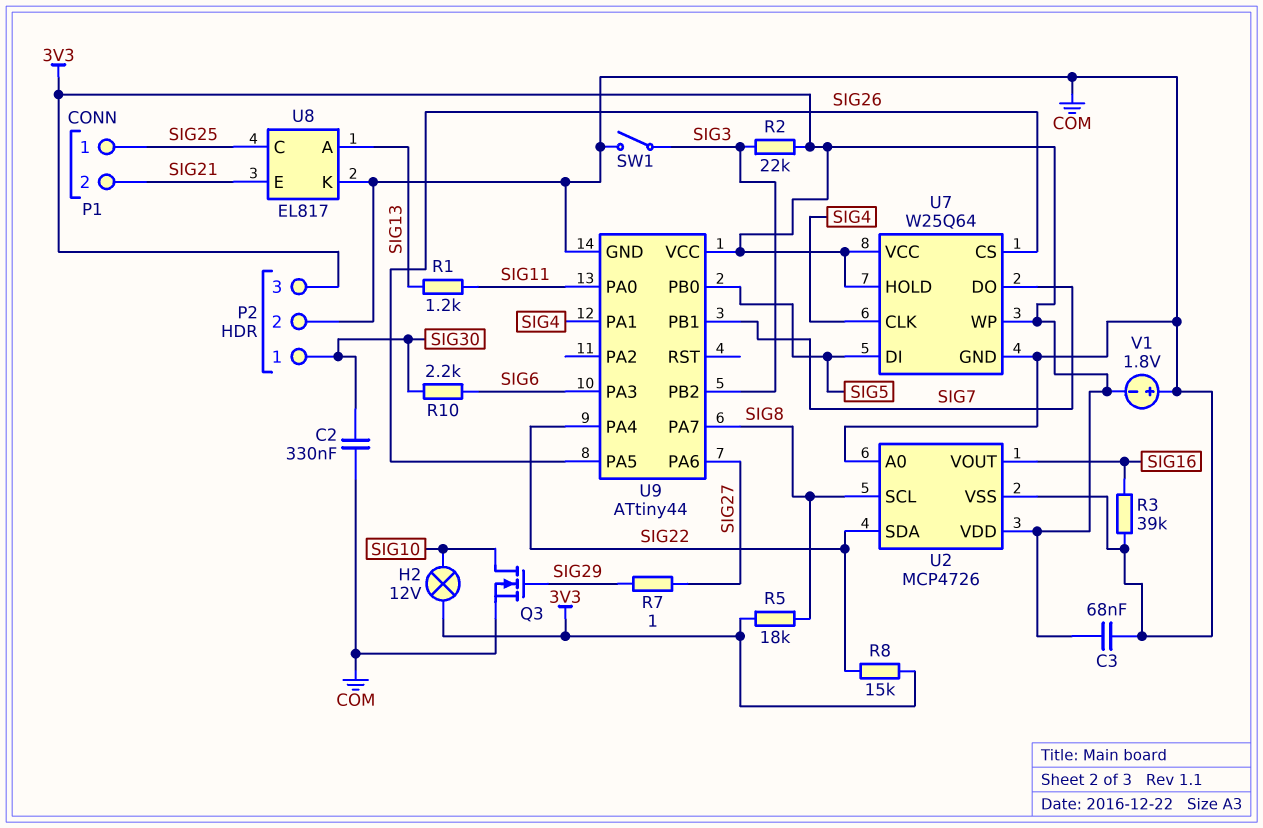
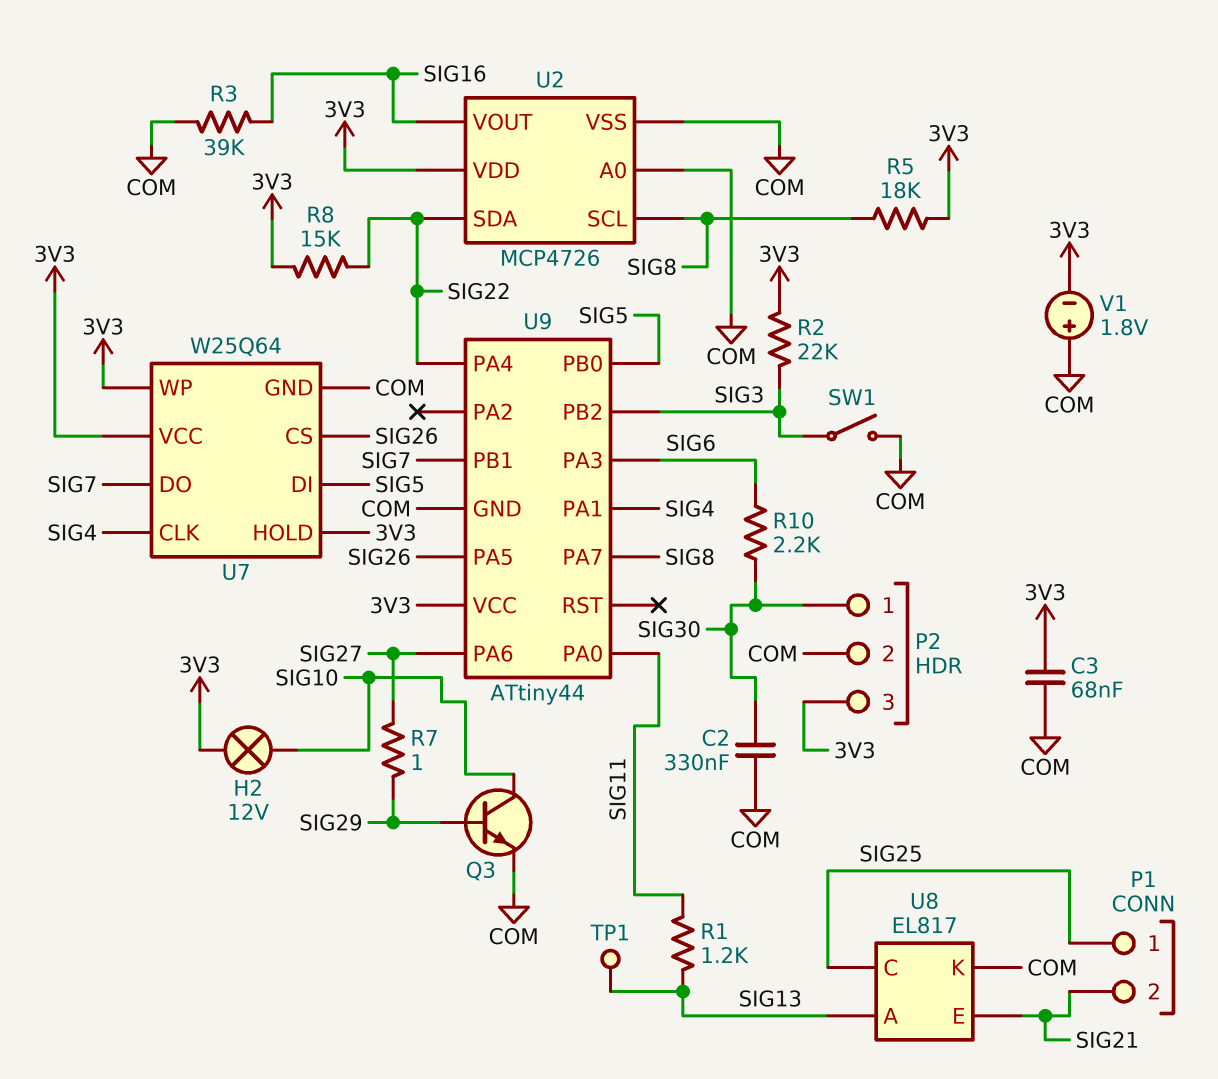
Q3: NMOS (G SIG29, D SIG10, S COM) -> NPN (B SIG29, C SIG10, E COM)
TP1: none -> test point (SIG13)

